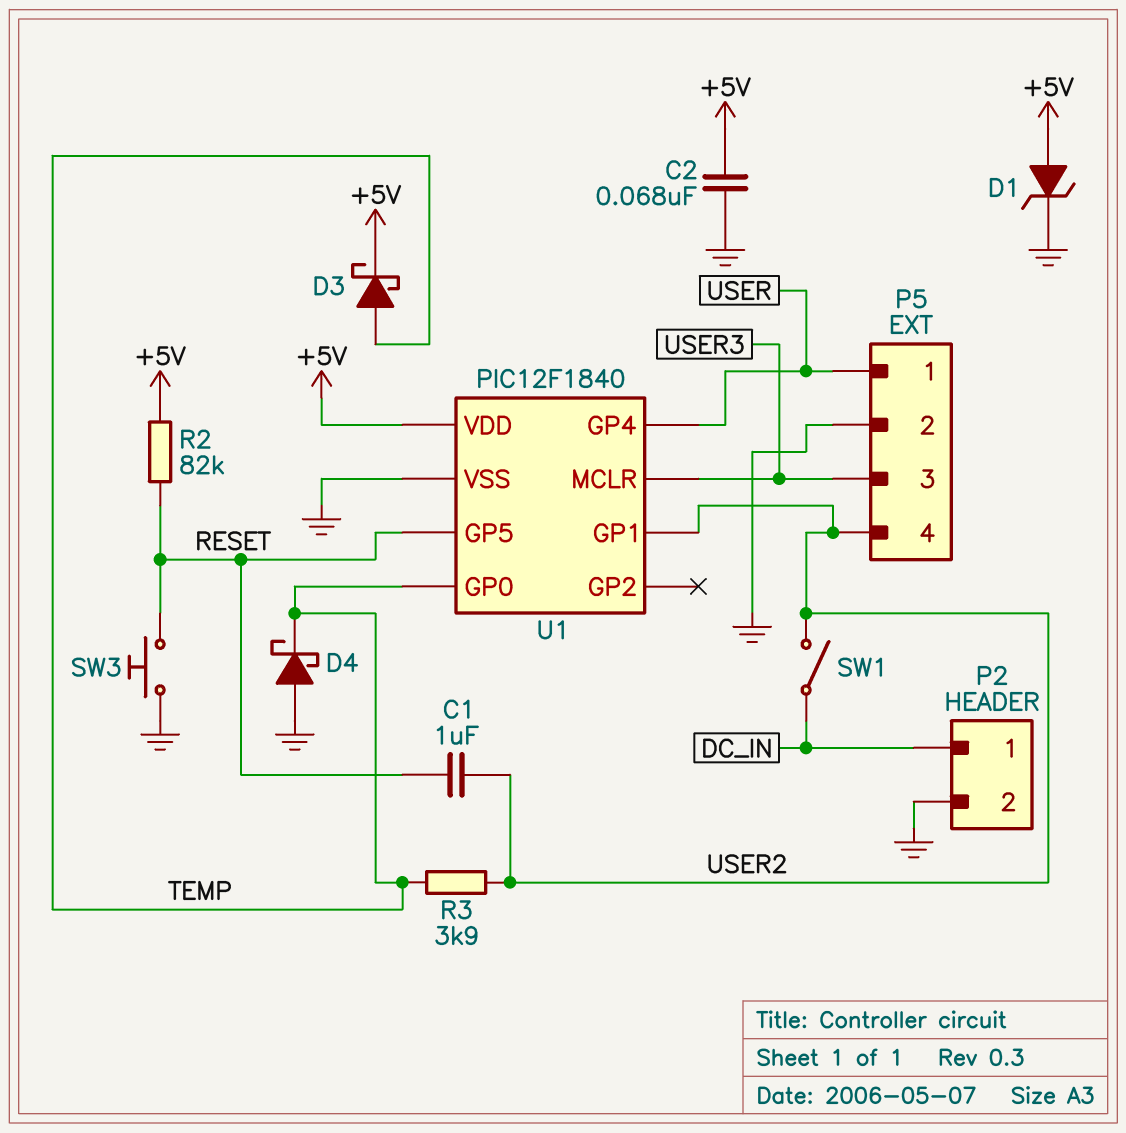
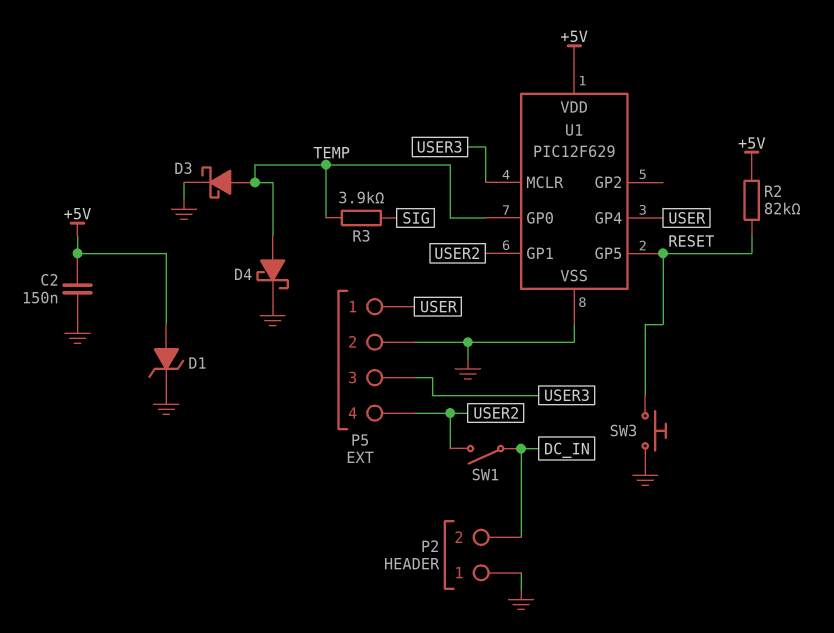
C1: 1uF (RESET, USER2) -> none
C2: 68nF (+5V, GND) -> 150nF (+5V, GND)
D3: schottky (A TEMP, K +5V) -> schottky (A TEMP, K GND)
D4: schottky (A GND, K TEMP) -> schottky (A TEMP, K GND)
P2 pin 1: DC_IN -> GND
P2 pin 2: GND -> DC_IN
R3: 3.9k (TEMP, USER2) -> 3.9k (SIG, TEMP)
U1: PIC12F1840 -> PIC12F629

